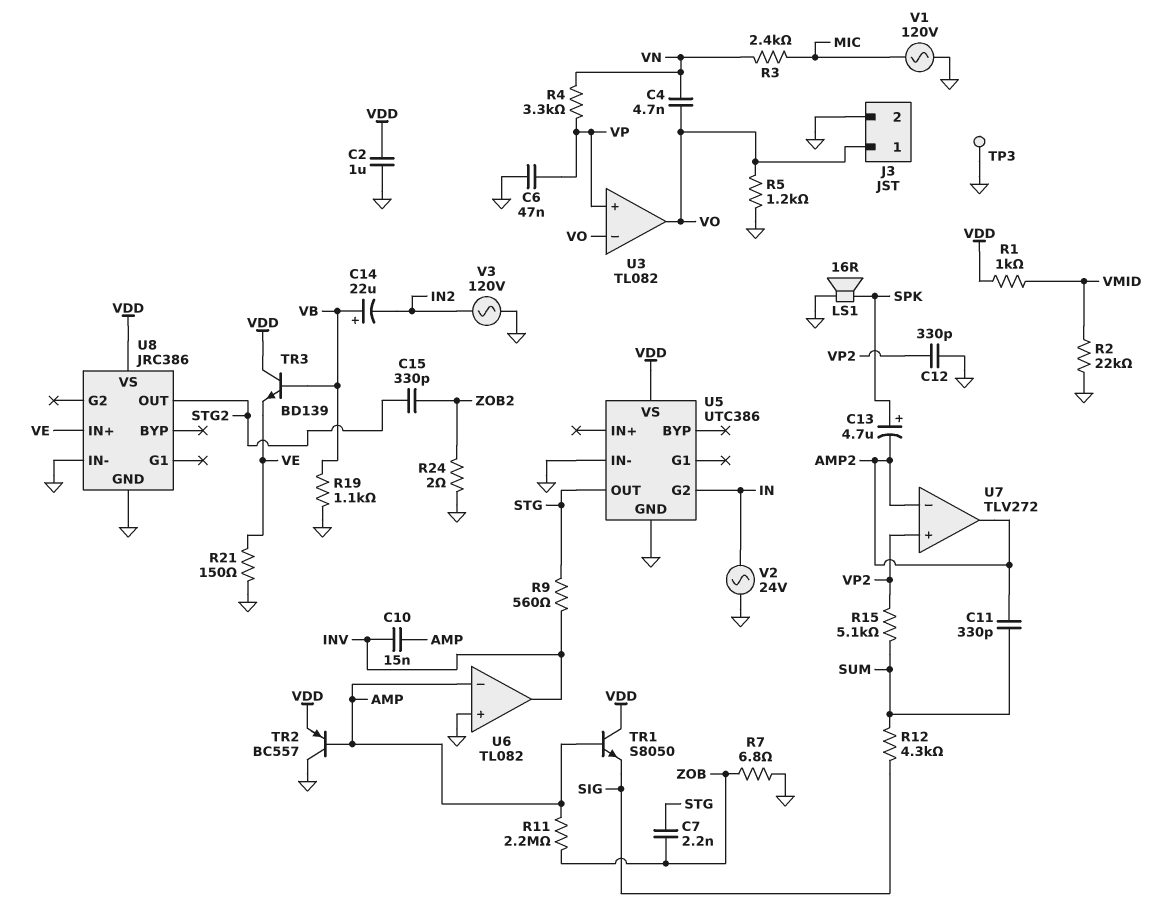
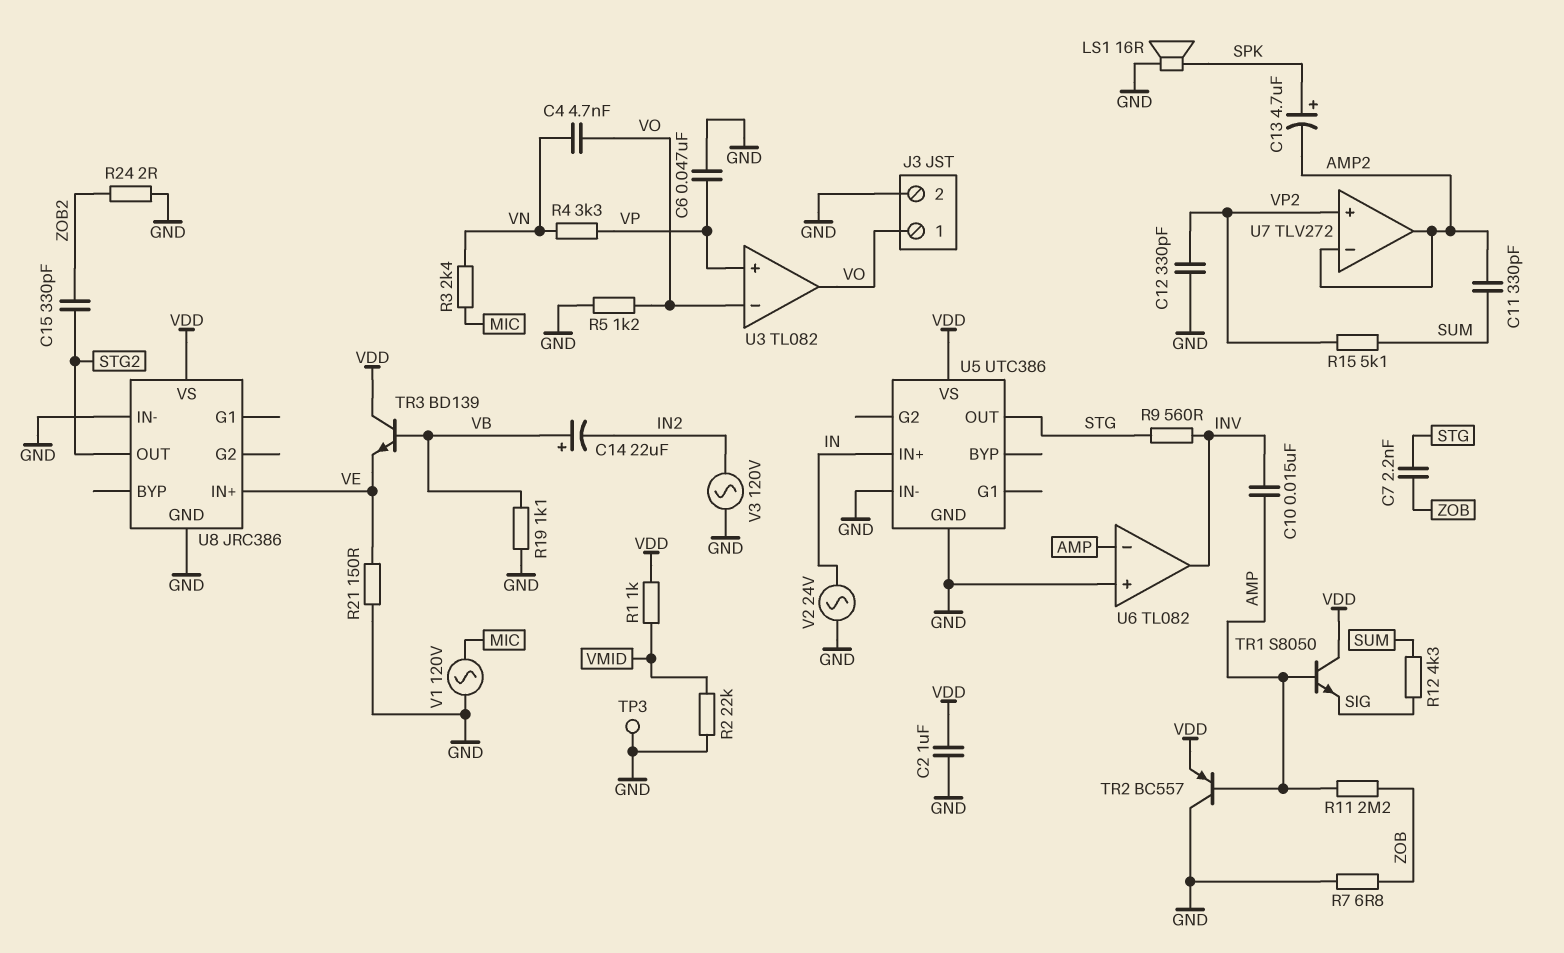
U5 pin G2: IN -> none
U5 pin IN+: none -> IN

